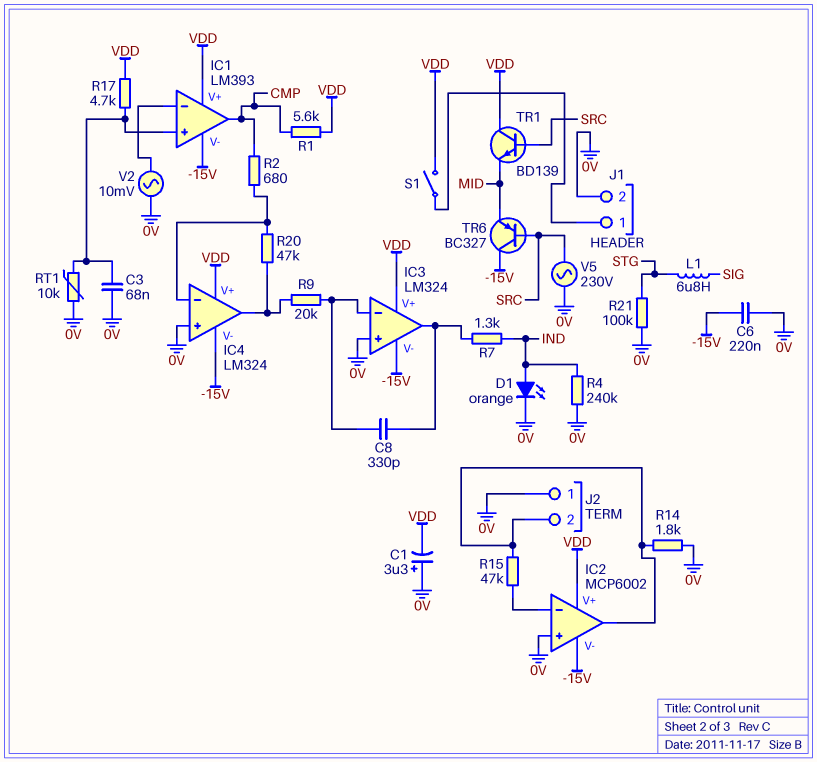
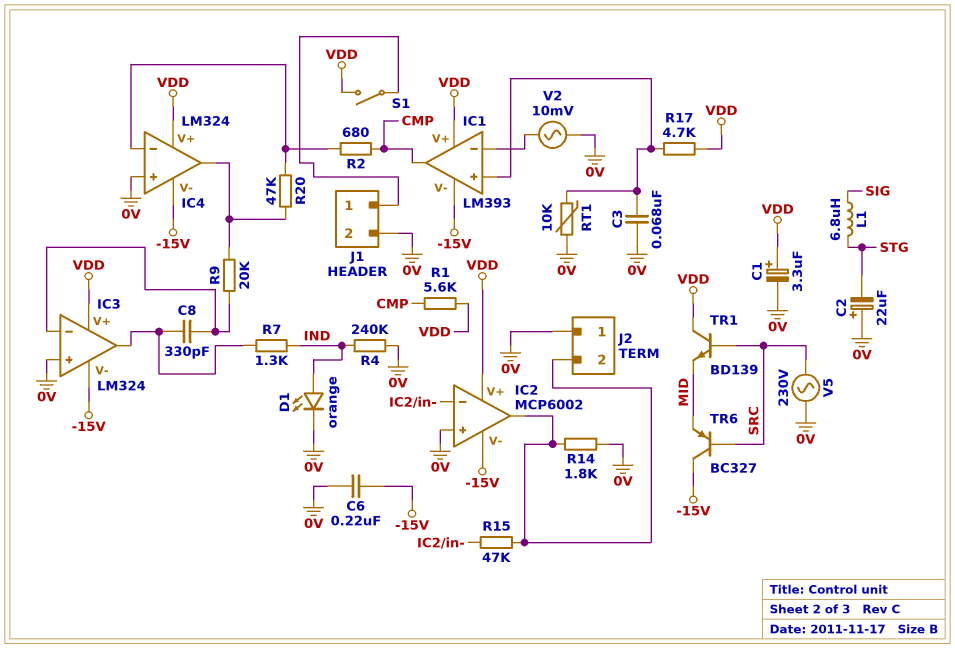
C1: 3.3uF (plus 0V, minus VDD) -> 3.3uF (plus VDD, minus 0V)
C2: none -> 22uF (plus 0V, minus STG)
R21: 100k (0V, STG) -> none

